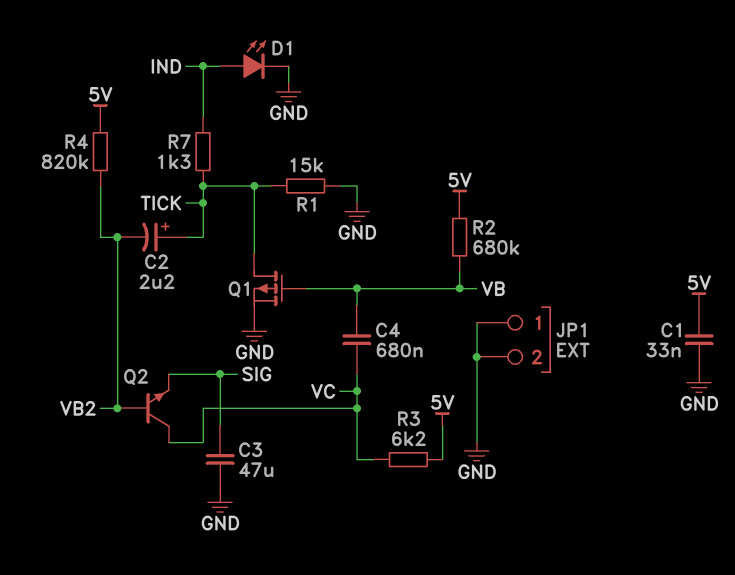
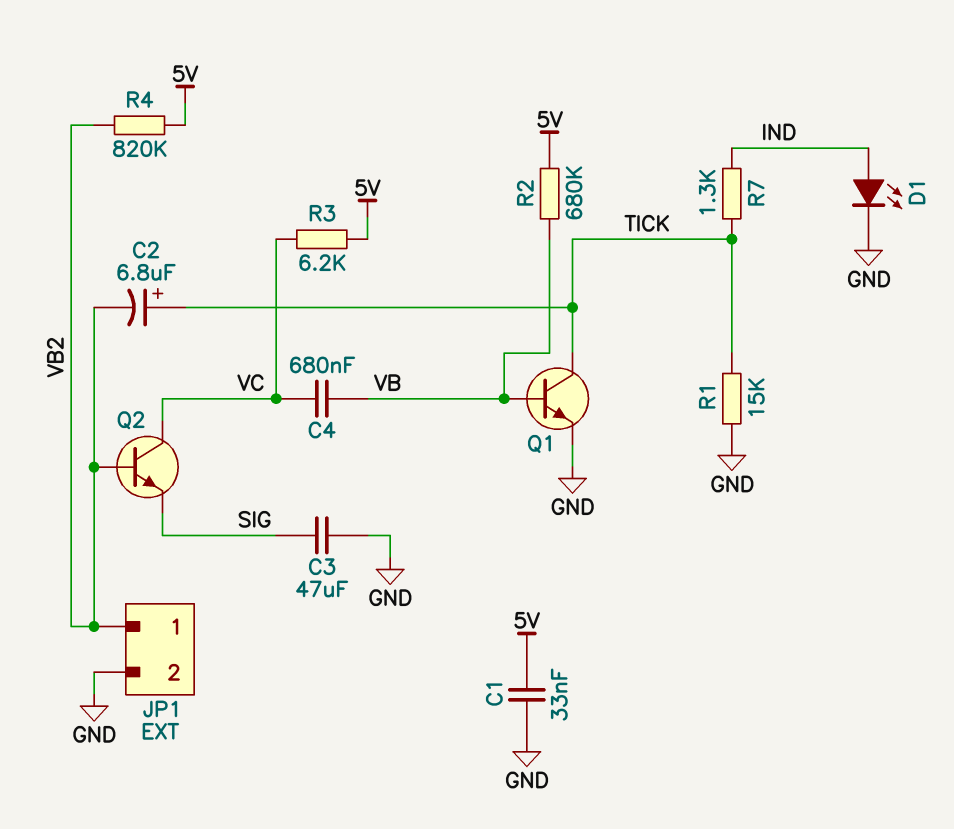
C2: 2.2uF (plus TICK, minus VB2) -> 6.8uF (plus TICK, minus VB2)
JP1 pin 1: GND -> VB2
Q1: PMOS (G VB, D TICK, S GND) -> NPN (B VB, C TICK, E GND)

